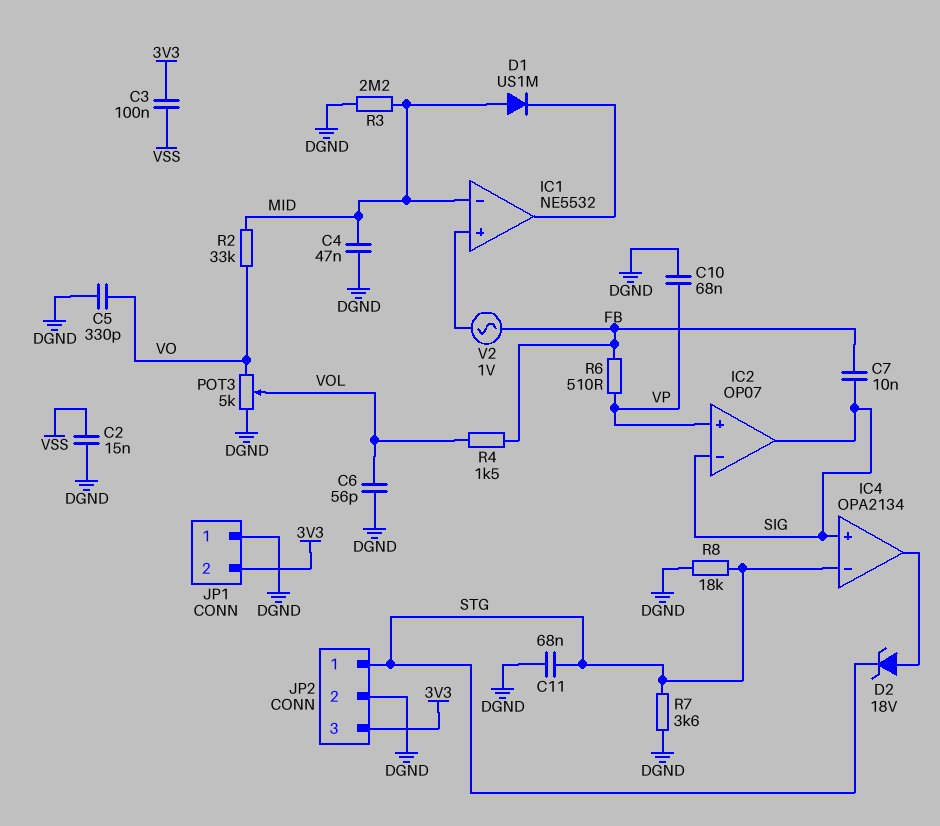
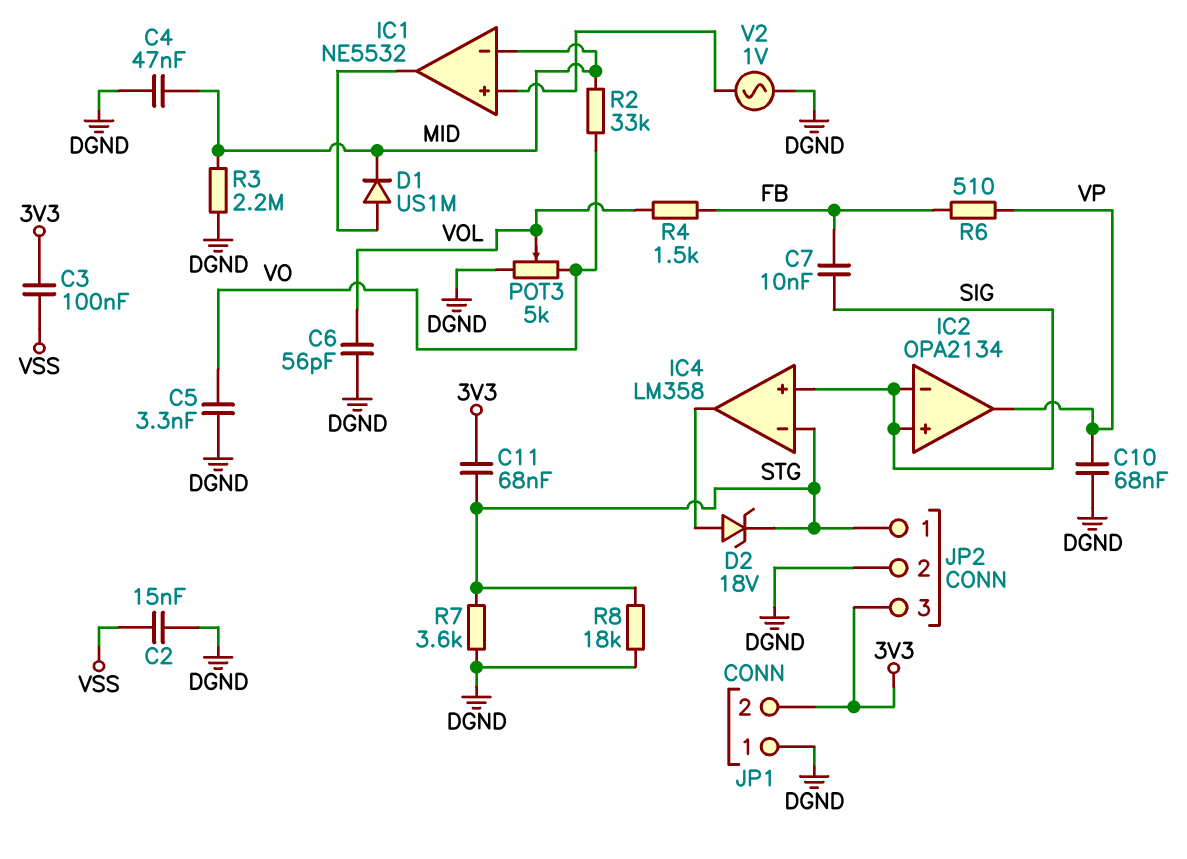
C5: 330pF (DGND, VO) -> 3.3nF (DGND, VO)
C11: 68nF (DGND, STG) -> 68nF (3V3, STG)
D1: diode US1M (A MID, K IC1/out) -> diode US1M (A IC1/out, K MID)
IC2: OP07 -> OPA2134
IC2 pin in+: VP -> SIG
IC2 pin out: SIG -> VP
IC4: OPA2134 -> LM358
V2: AC 1V (FB, IC1/in+) -> AC 1V (DGND, IC1/in+)

